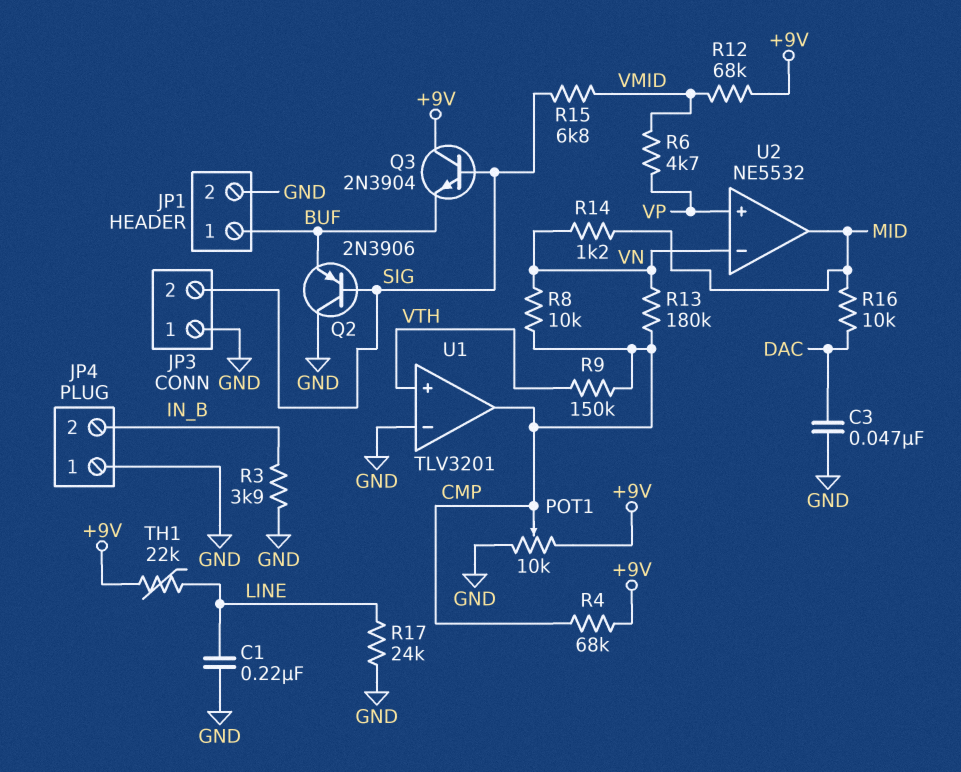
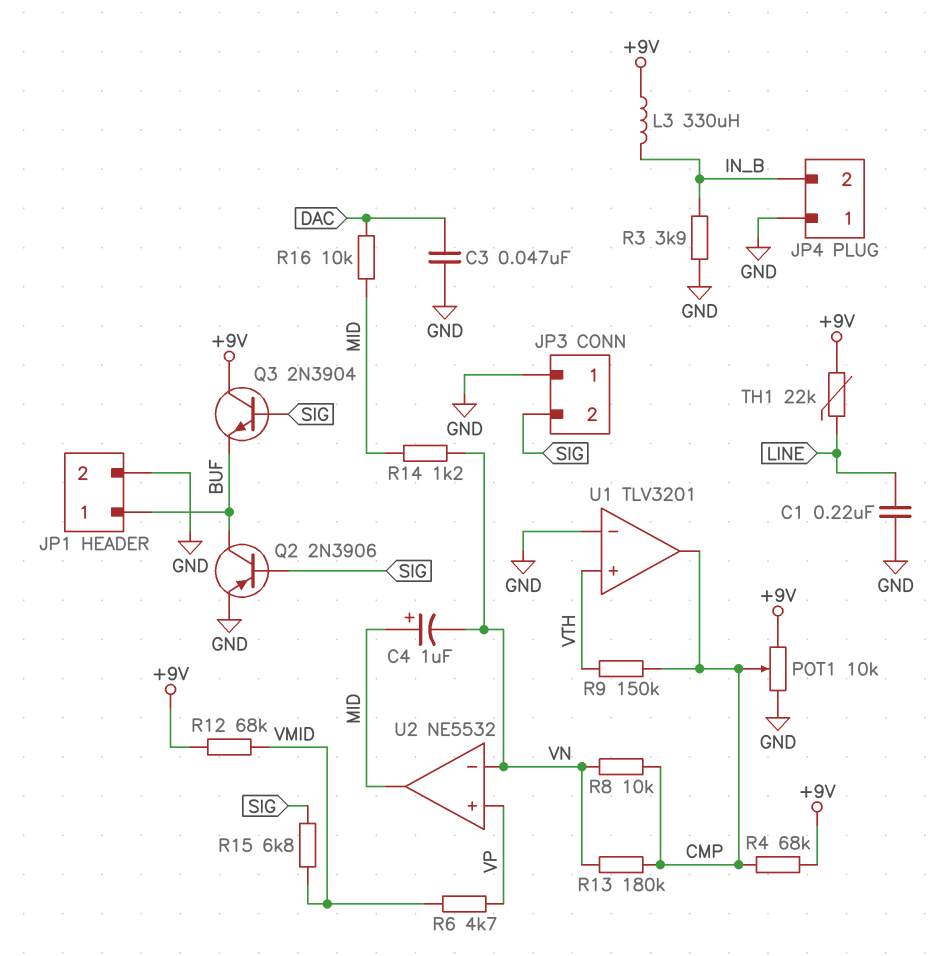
C4: none -> 1uF (plus MID, minus VN)
L3: none -> 330uH (+9V, IN_B)
Q2: PNP 2N3906 (B SIG, C GND, E BUF) -> PNP 2N3906 (B SIG, C BUF, E GND)
R17: 24k (GND, LINE) -> none

